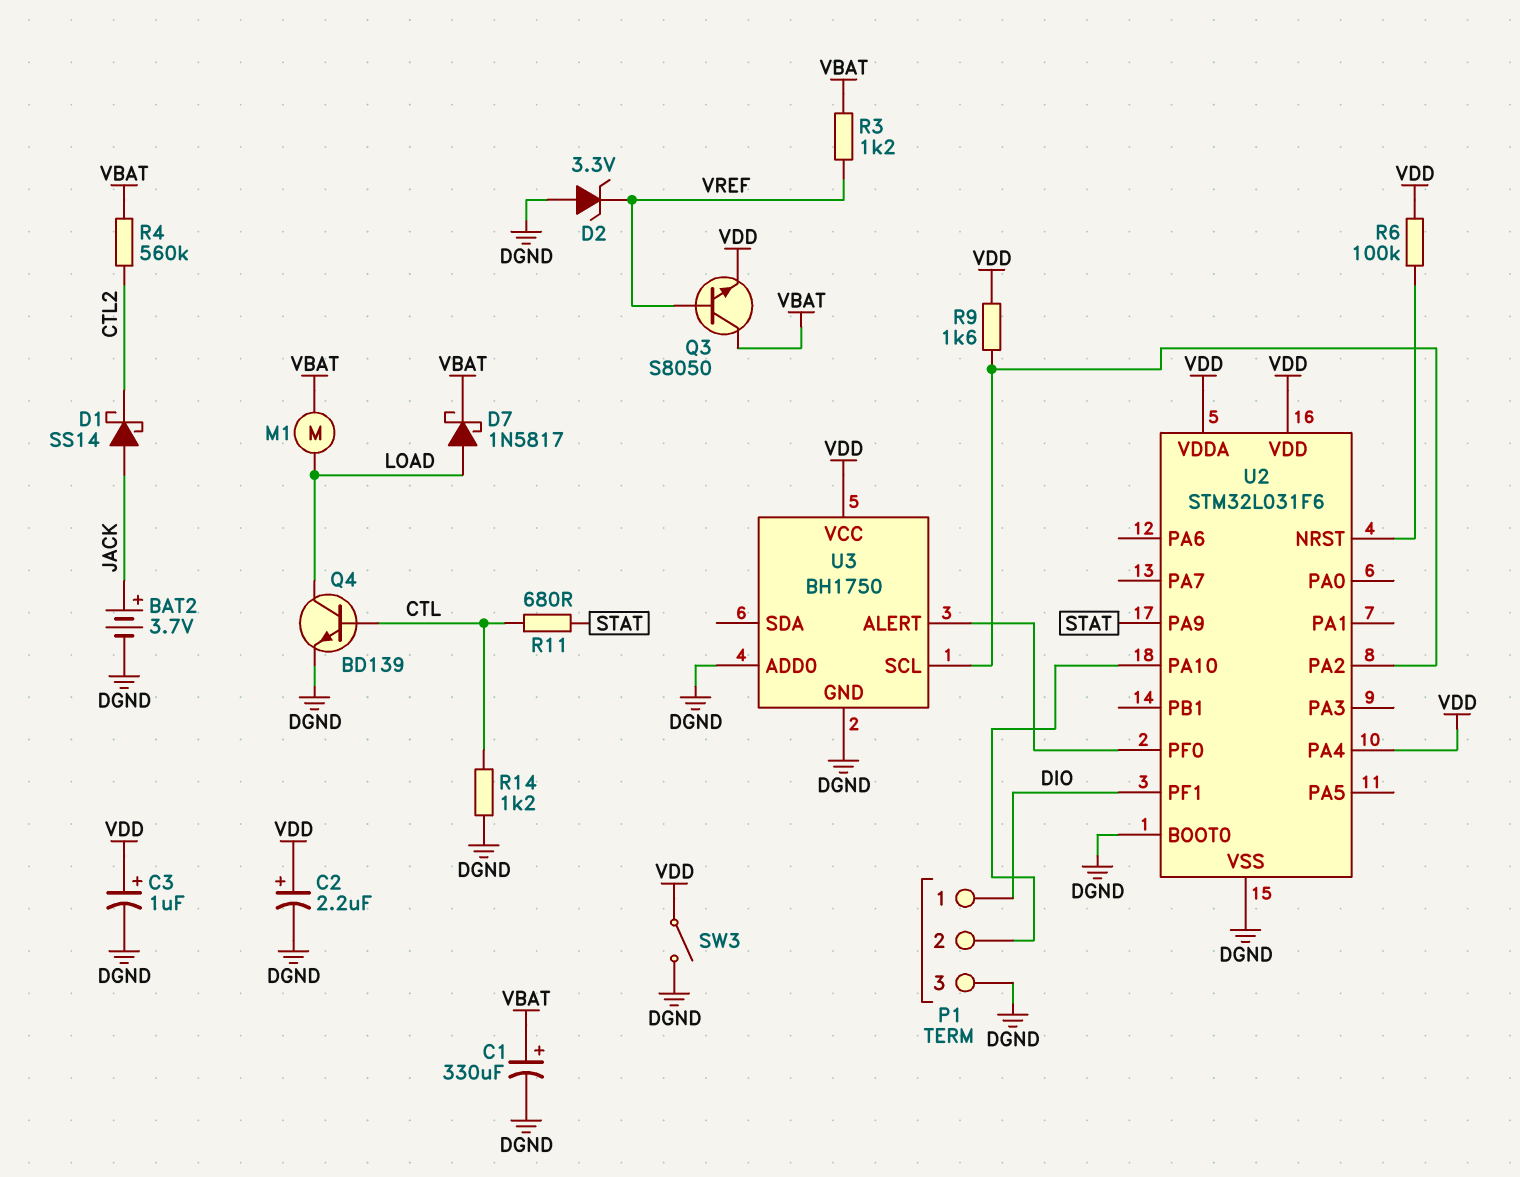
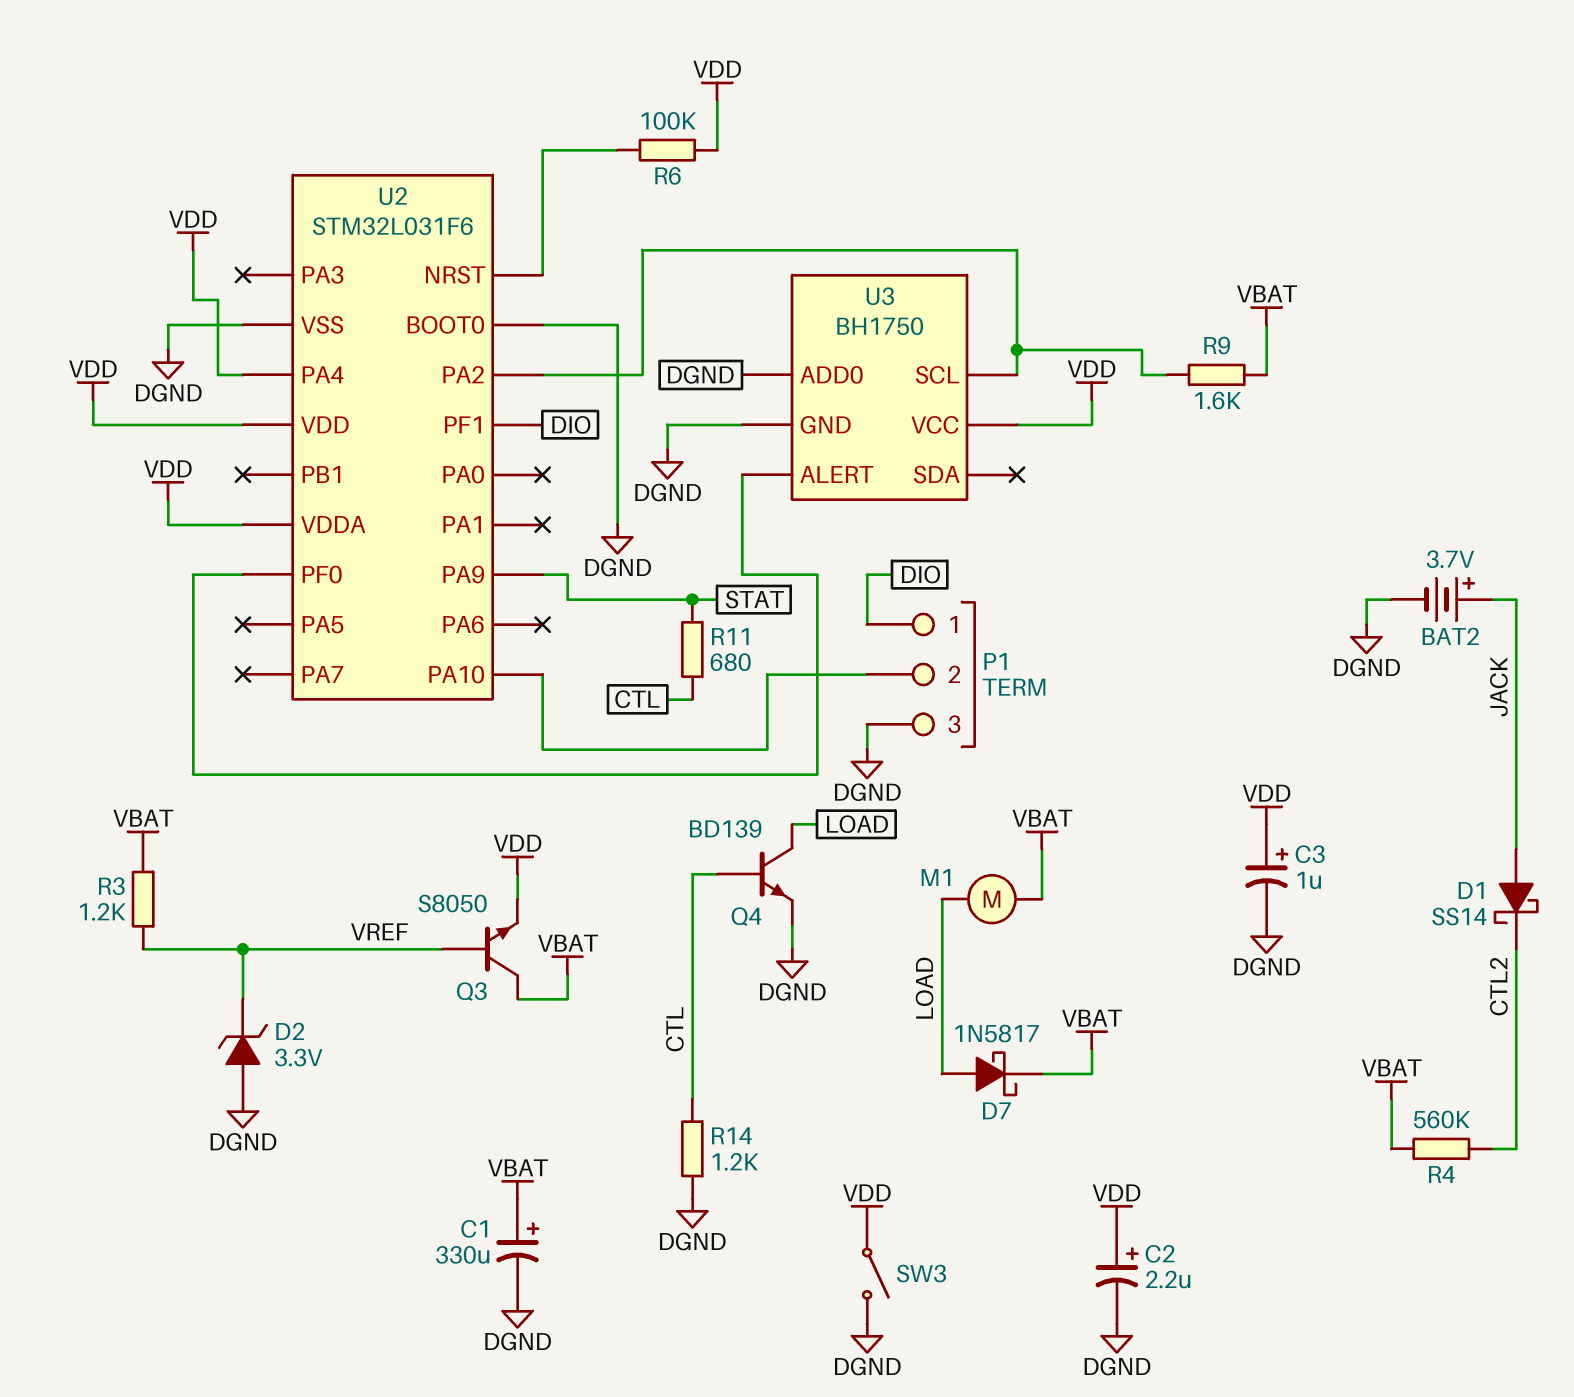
R9: 1.6k (U2/PA2, VDD) -> 1.6k (U2/PA2, VBAT)

